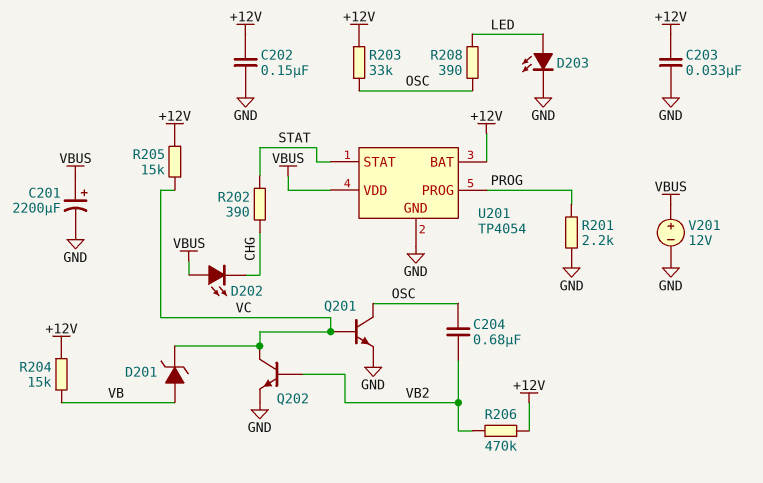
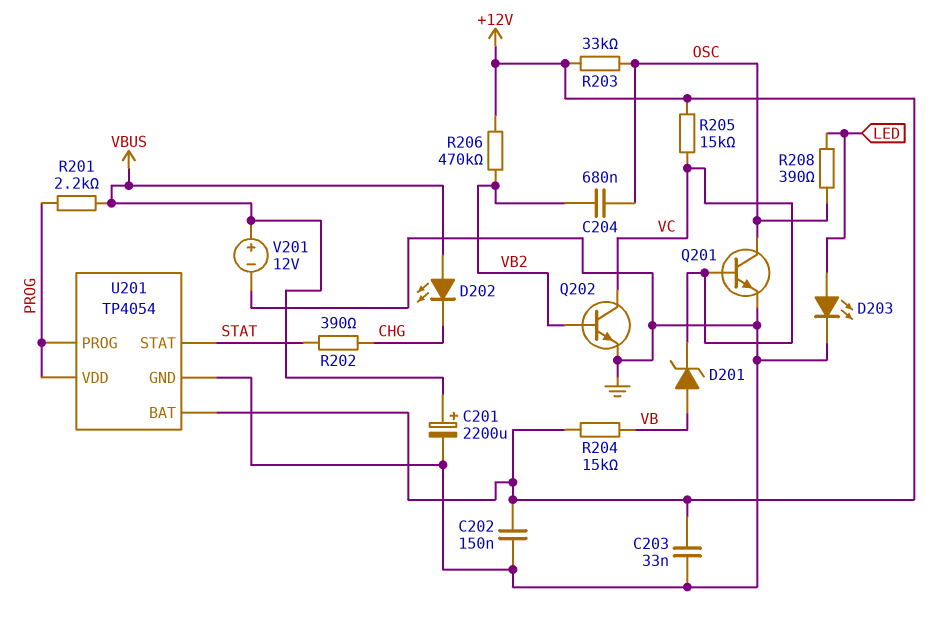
R201: 2.2k (GND, PROG) -> 2.2k (PROG, VBUS)
U201 pin VDD: VBUS -> PROG

